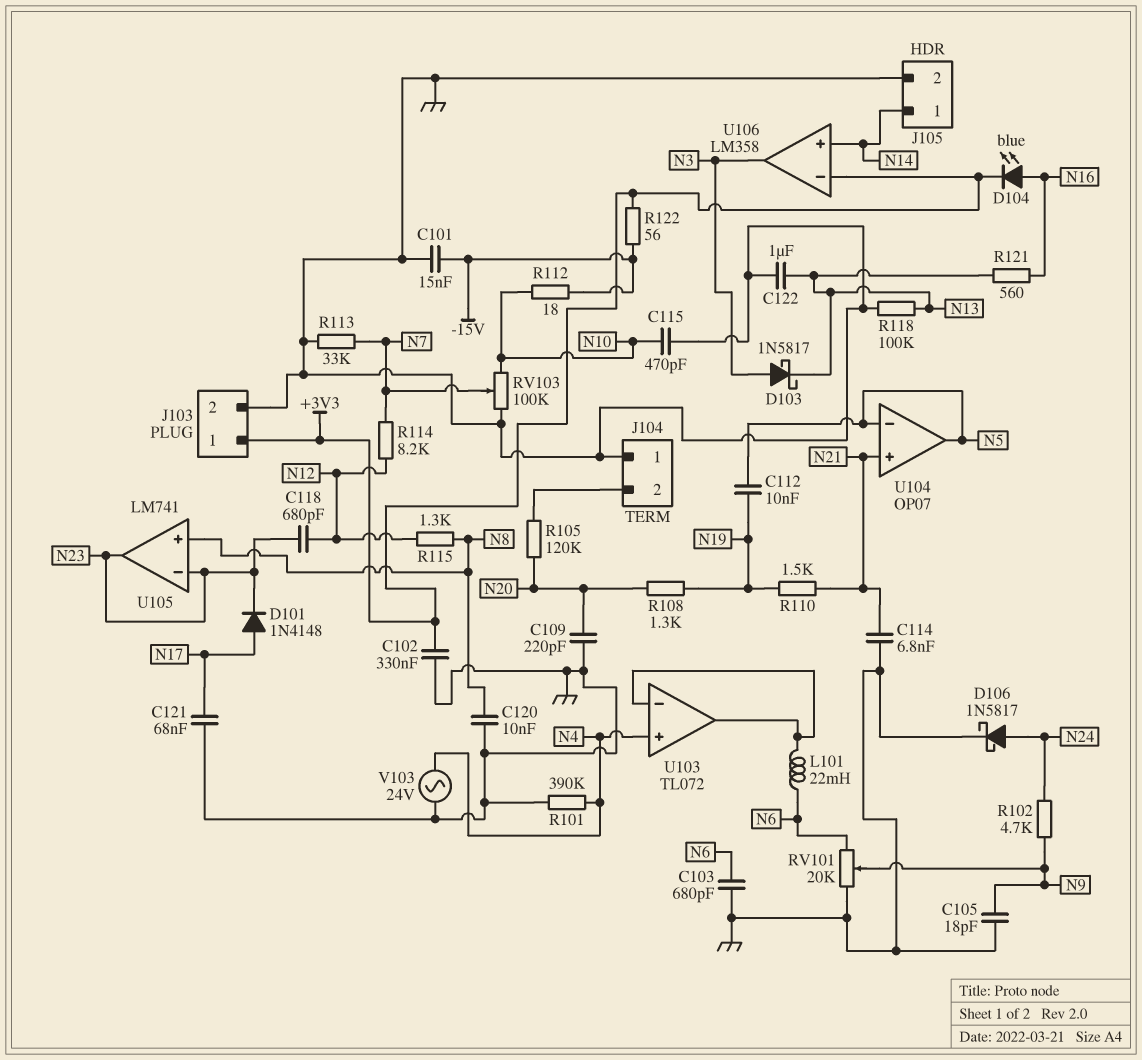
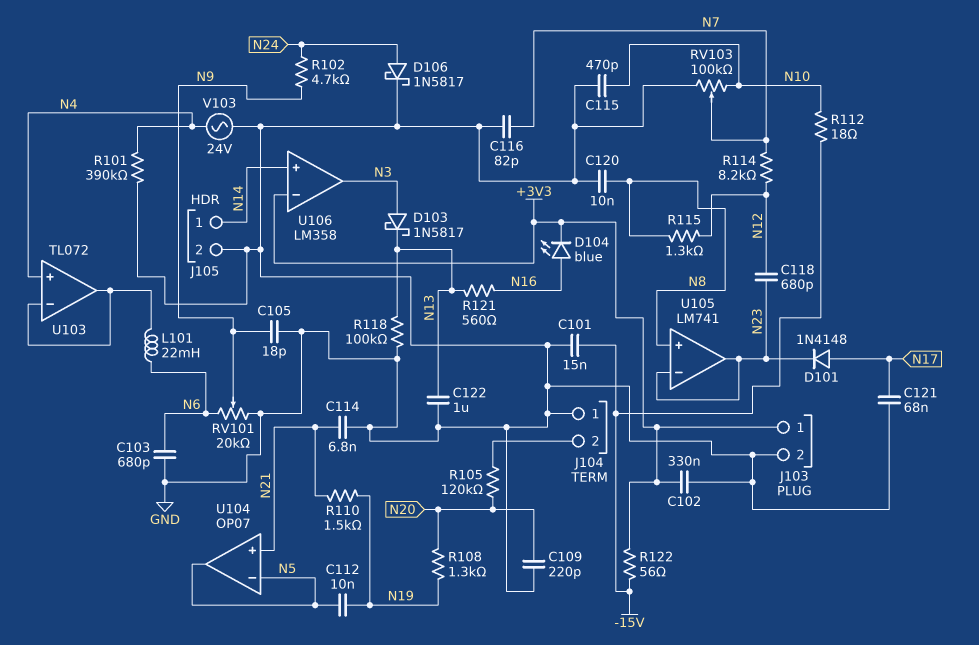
C116: none -> 82pF (GND, N7)
R113: 33k (GND, N7) -> none

